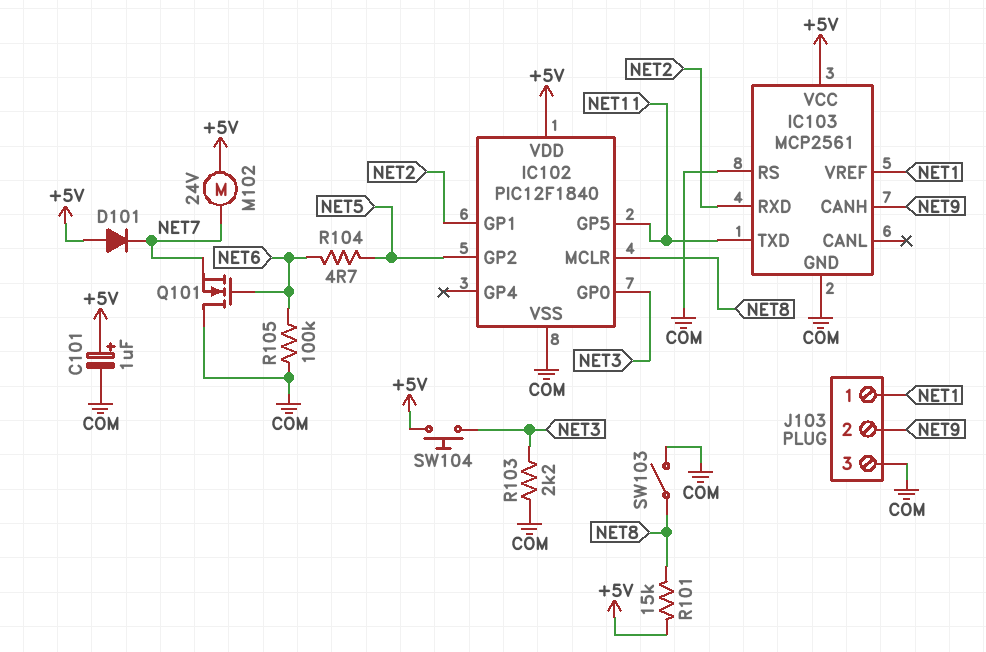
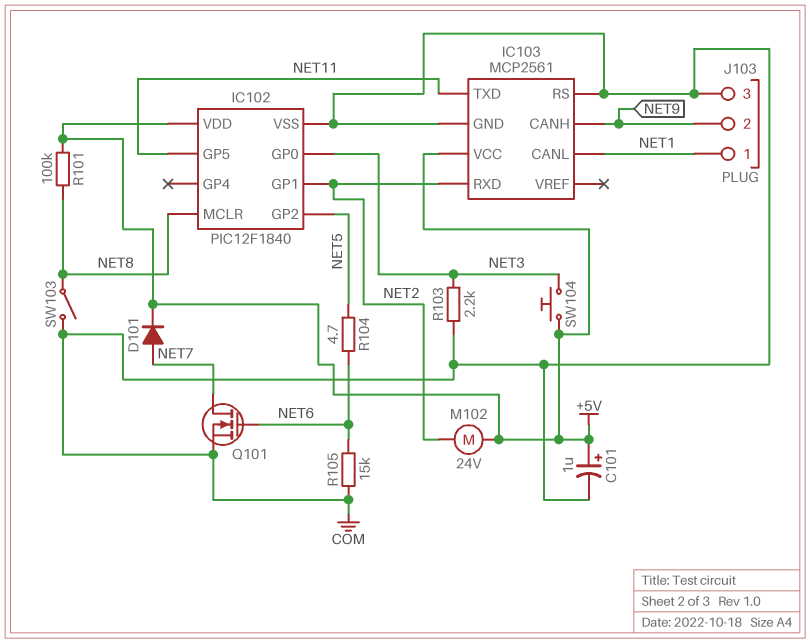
D101: diode (A +5V, K NET7) -> diode (A NET7, K +5V)
IC103 pin CANL: none -> NET1
IC103 pin VREF: NET1 -> none
M102: motor 24V (+5V, NET7) -> motor 24V (+5V, NET2)
Q101: NMOS (G NET6, D COM, S NET7) -> NMOS (G NET6, D NET7, S COM)
R101: 15k (+5V, NET8) -> 100k (+5V, NET8)
R105: 100k (COM, NET6) -> 15k (COM, NET6)

